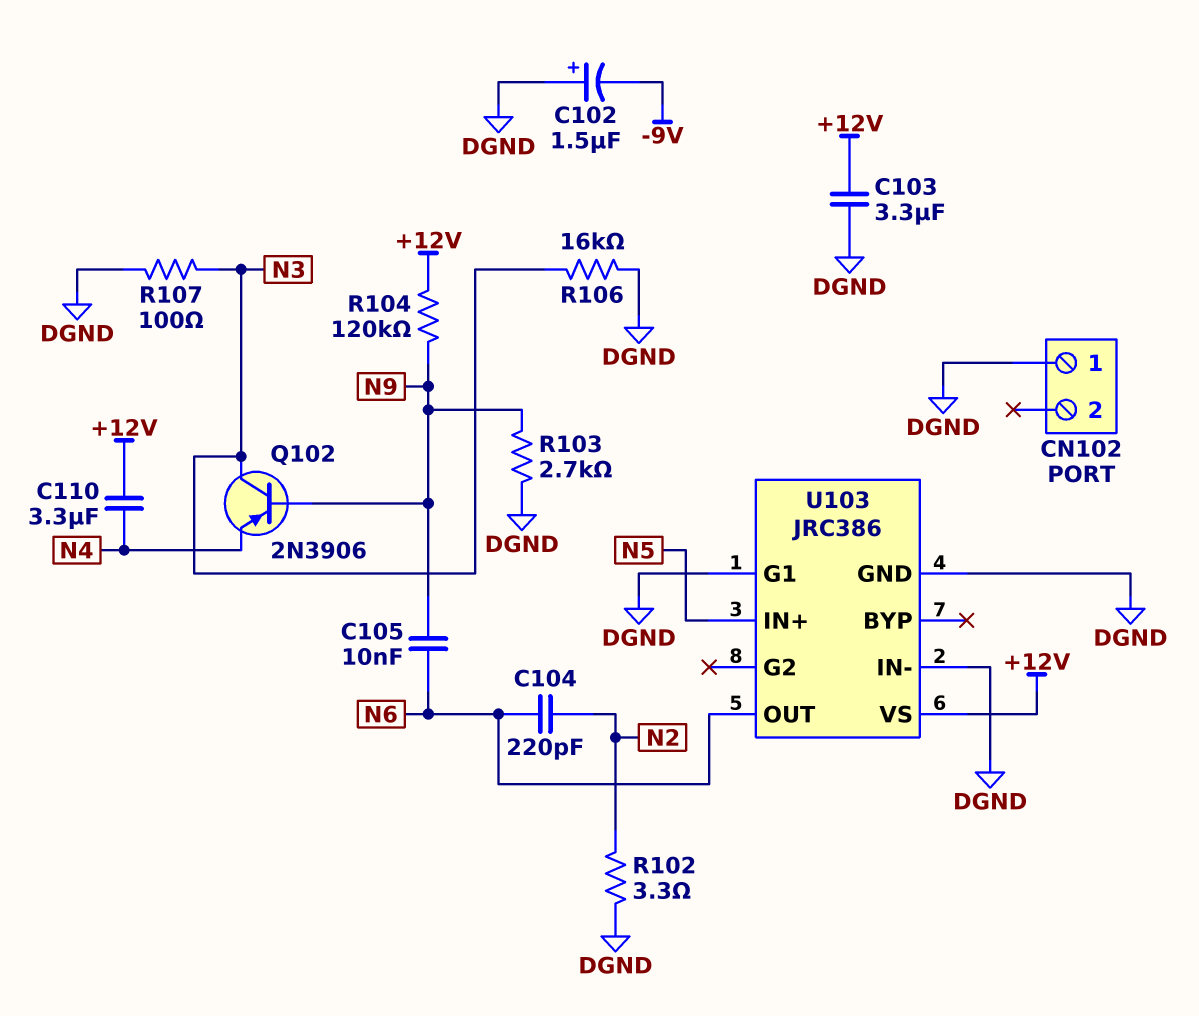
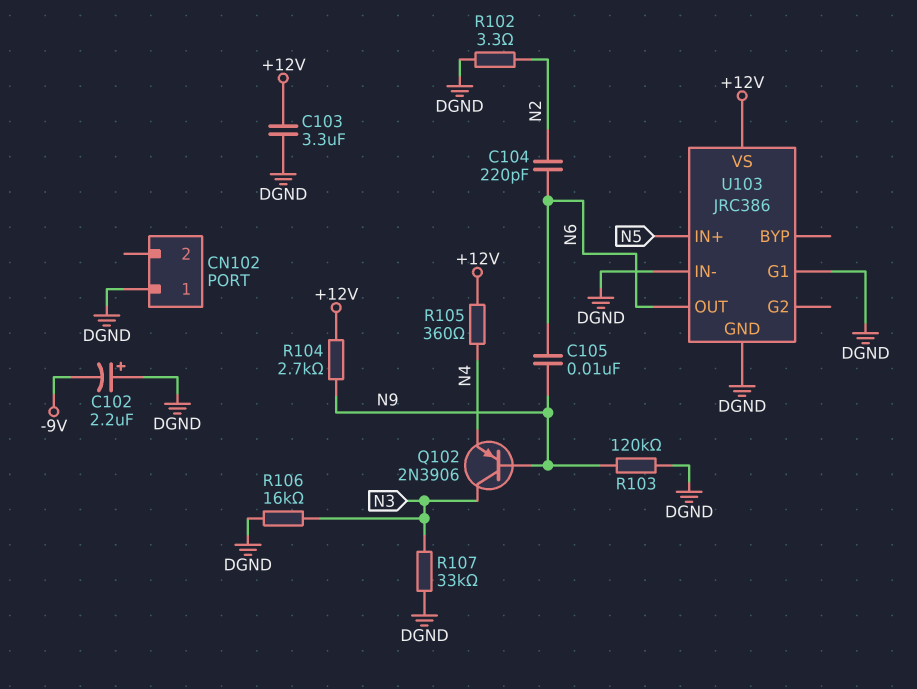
C102: 1.5uF (plus DGND, minus -9V) -> 2.2uF (plus DGND, minus -9V)
C110: 3.3uF (+12V, N4) -> none
R103: 2.7k (DGND, N9) -> 120k (DGND, N9)
R104: 120k (+12V, N9) -> 2.7k (+12V, N9)
R105: none -> 360 (+12V, N4)
R107: 100 (DGND, N3) -> 33k (DGND, N3)

